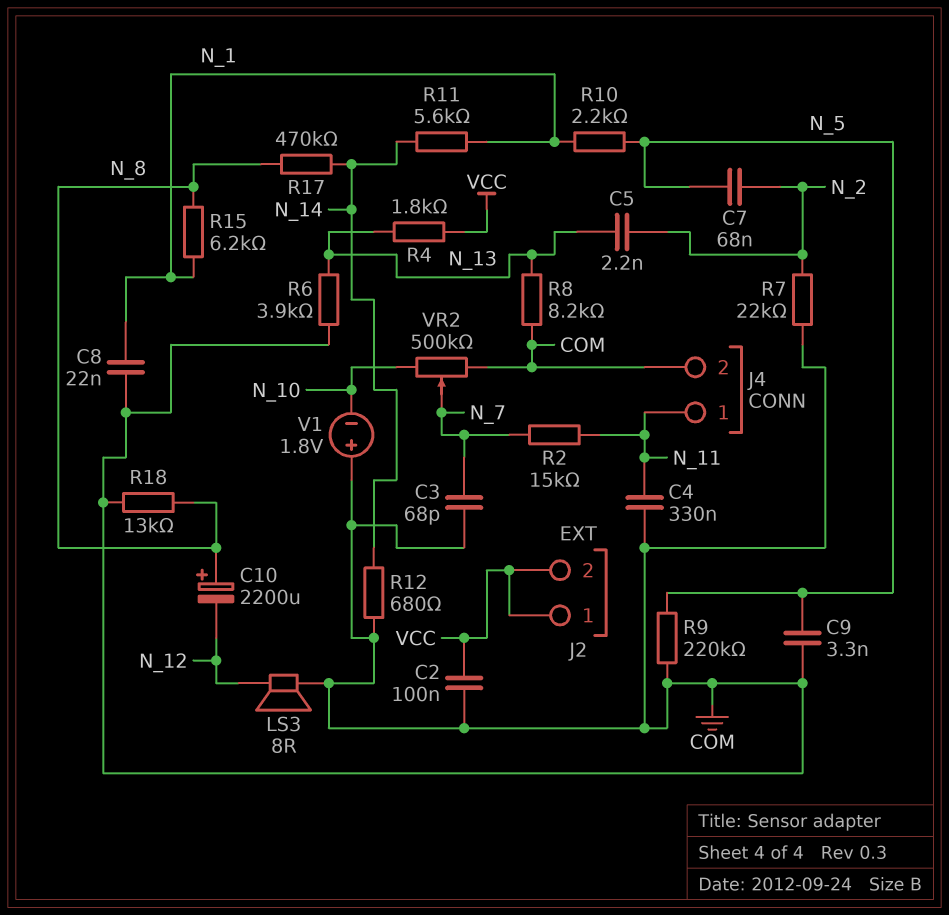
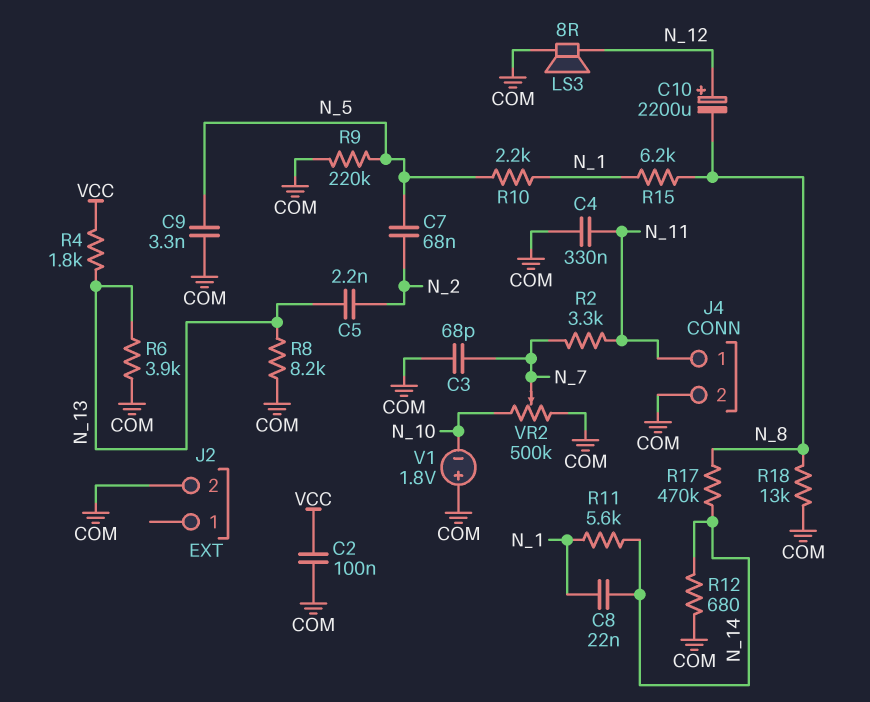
C8: 22nF (COM, N_1) -> 22nF (N_1, N_14)
C10: 2200uF (plus N_8, minus N_12) -> 2200uF (plus N_12, minus N_8)
J2 pin 1: VCC -> none
J2 pin 2: VCC -> COM
R2: 15k (N_7, N_11) -> 3.3k (N_7, N_11)
R7: 22k (COM, N_2) -> none

